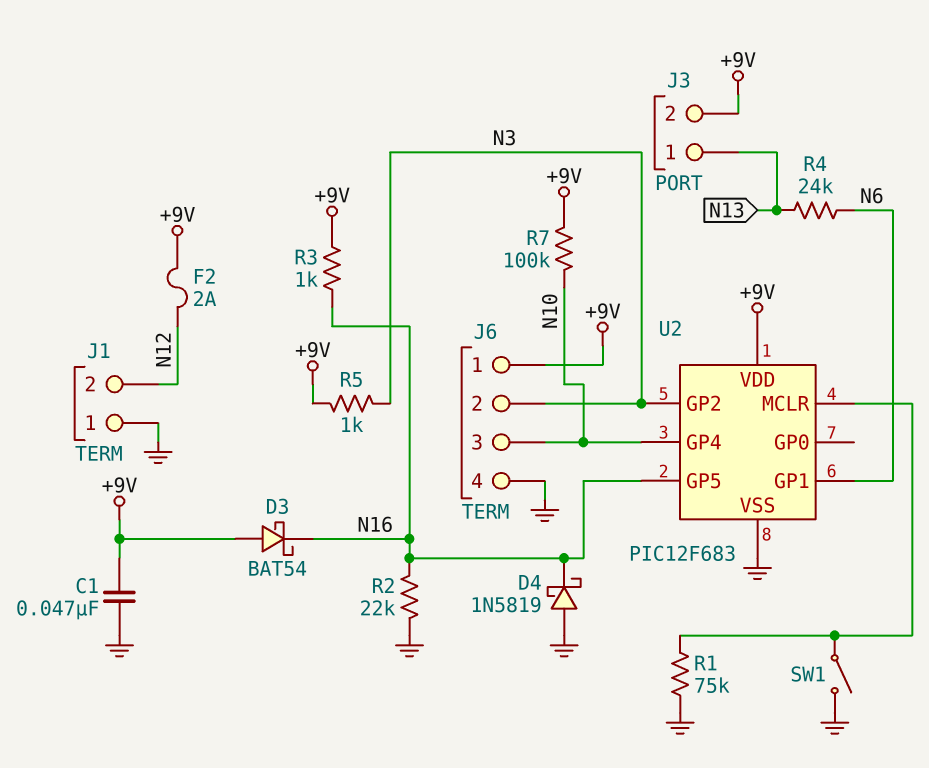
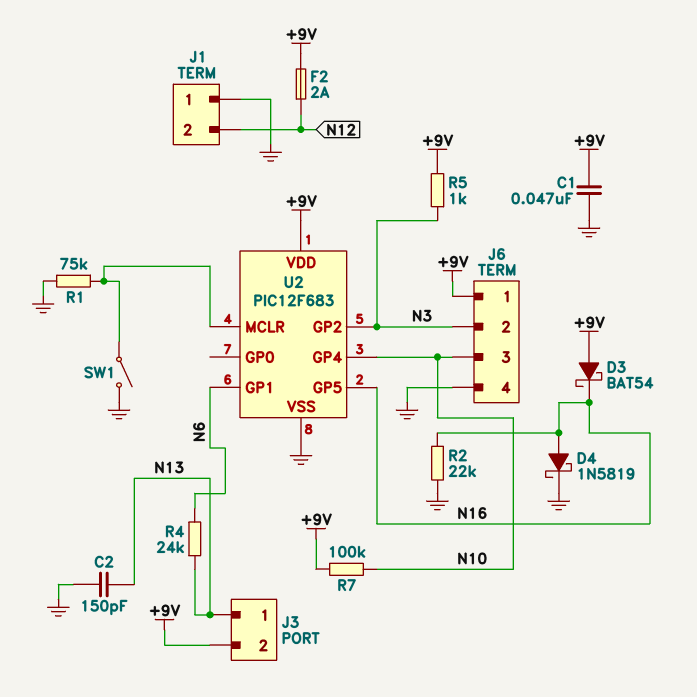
C2: none -> 150pF (GND, N13)
D4: schottky 1N5819 (A GND, K N16) -> schottky 1N5819 (A N16, K GND)
R3: 1k (+9V, N16) -> none

